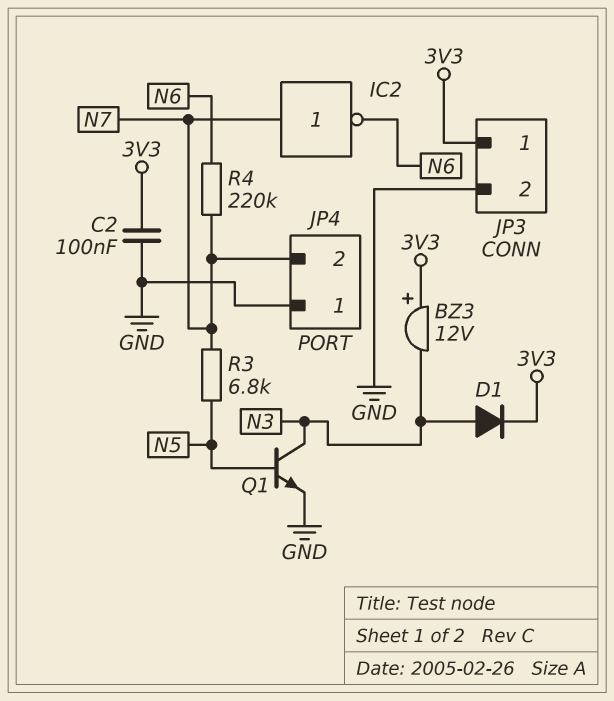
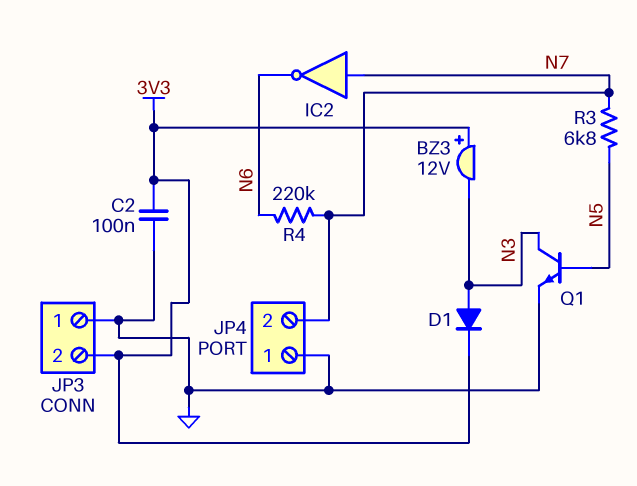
JP3 pin 1: 3V3 -> GND
JP3 pin 2: GND -> 3V3

